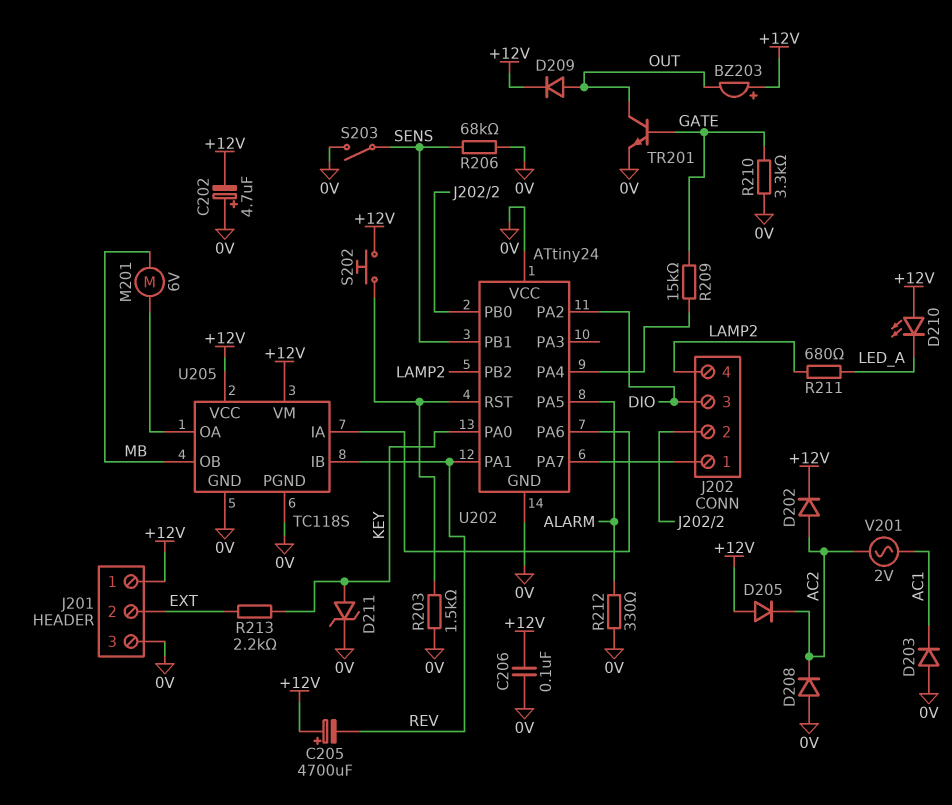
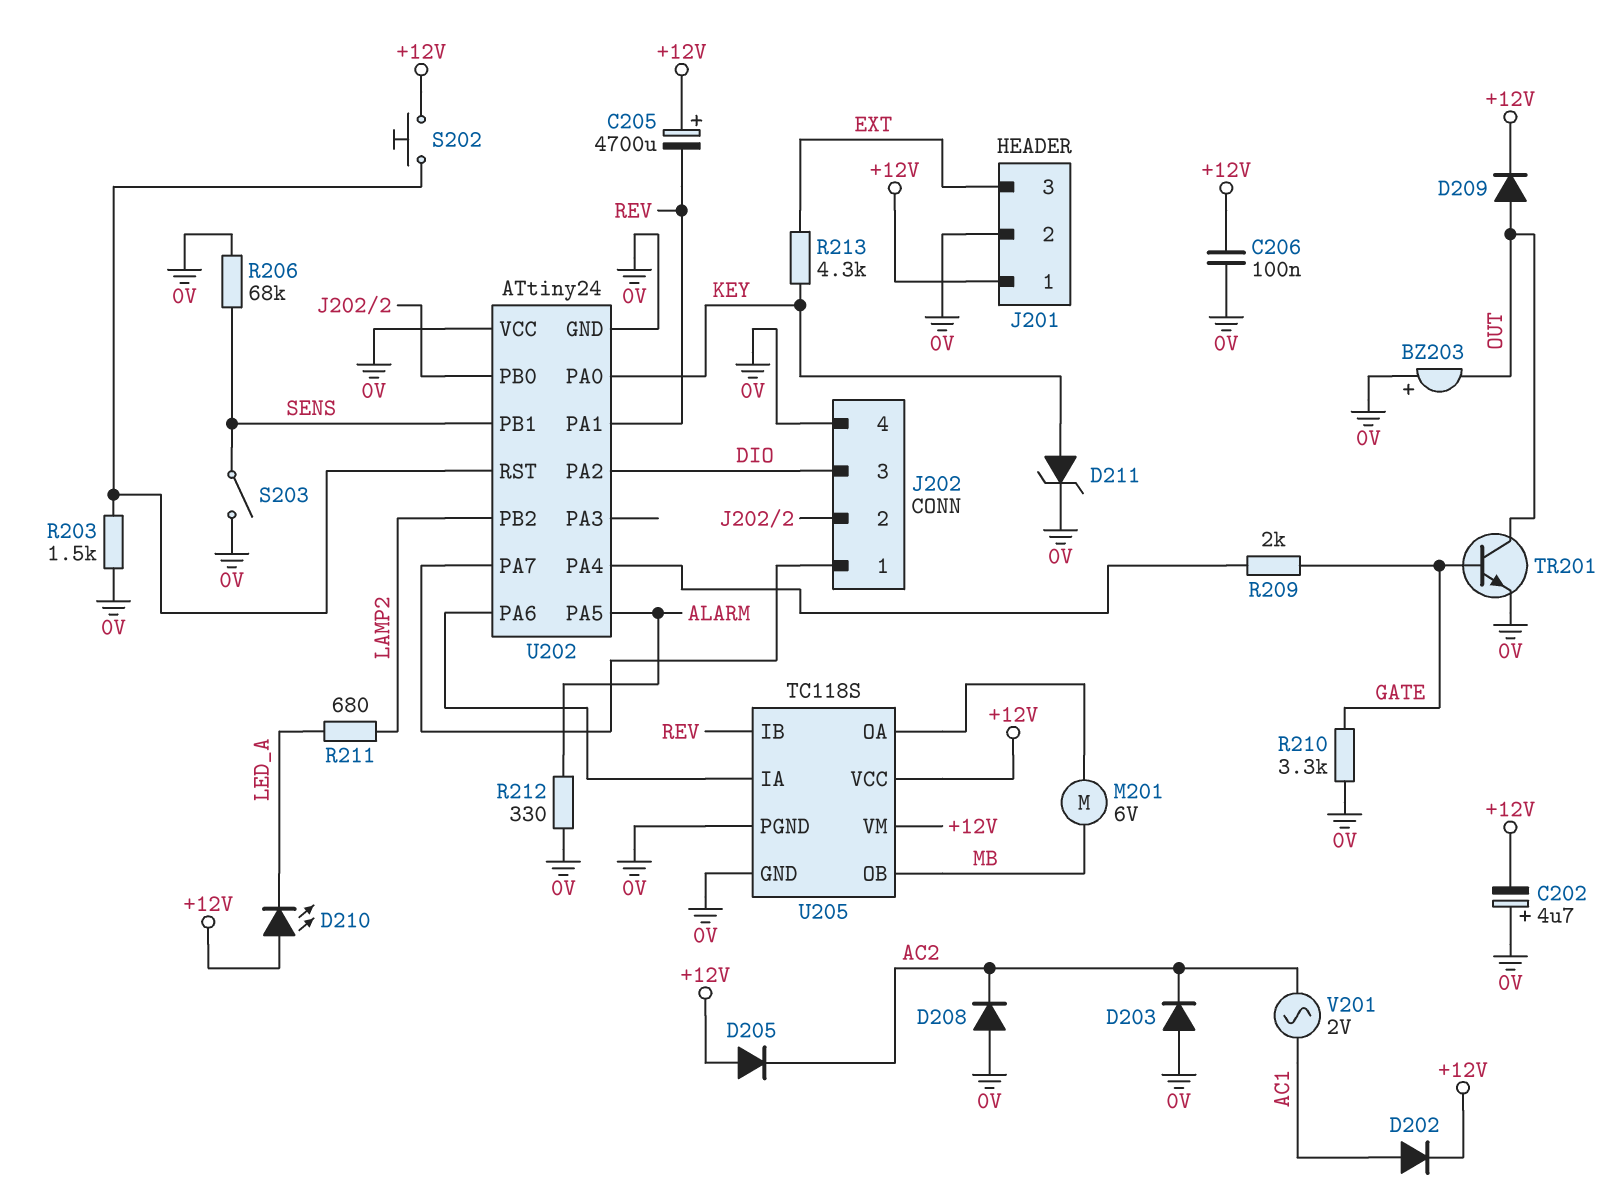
BZ203: buzzer (plus +12V, minus OUT) -> buzzer (plus 0V, minus OUT)
D202: diode (A AC2, K +12V) -> diode (A AC1, K +12V)
D203: diode (A 0V, K AC1) -> diode (A 0V, K AC2)
J201 pin 2: EXT -> 0V
J201 pin 3: 0V -> EXT
J202 pin 4: LAMP2 -> 0V
R209: 15k (GATE, U202/PA4) -> 2k (GATE, U202/PA4)
R213: 2.2k (EXT, KEY) -> 4.3k (EXT, KEY)

